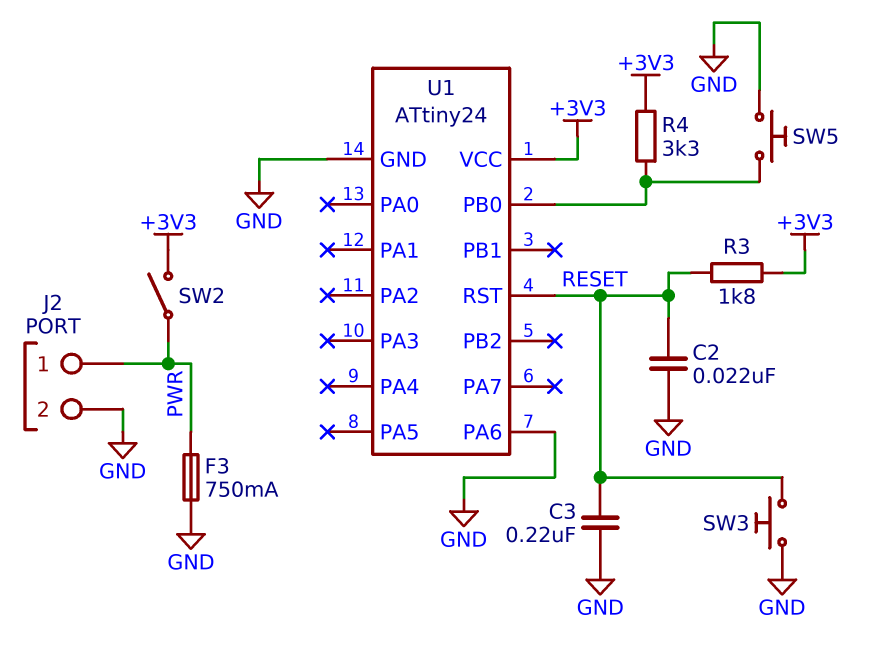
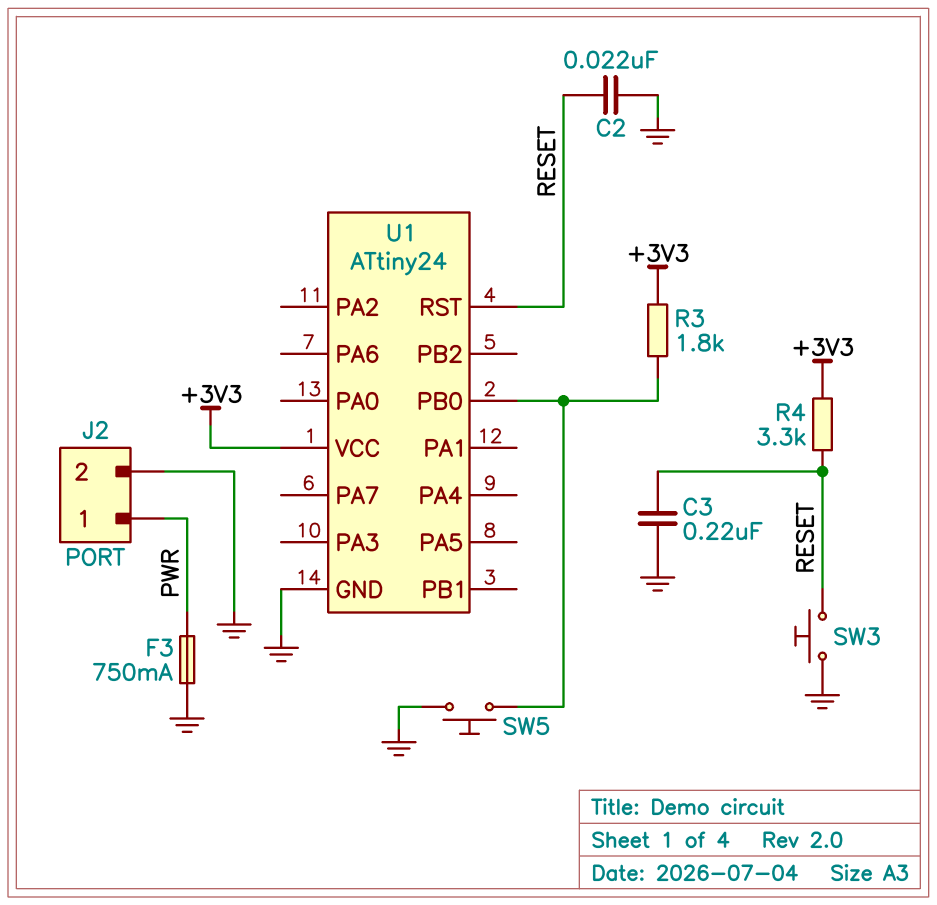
R3: 1.8k (+3V3, RESET) -> 1.8k (+3V3, U1/PB0)
R4: 3.3k (+3V3, U1/PB0) -> 3.3k (+3V3, RESET)
SW2: switch (+3V3, PWR) -> none
U1 pin PA6: GND -> none

